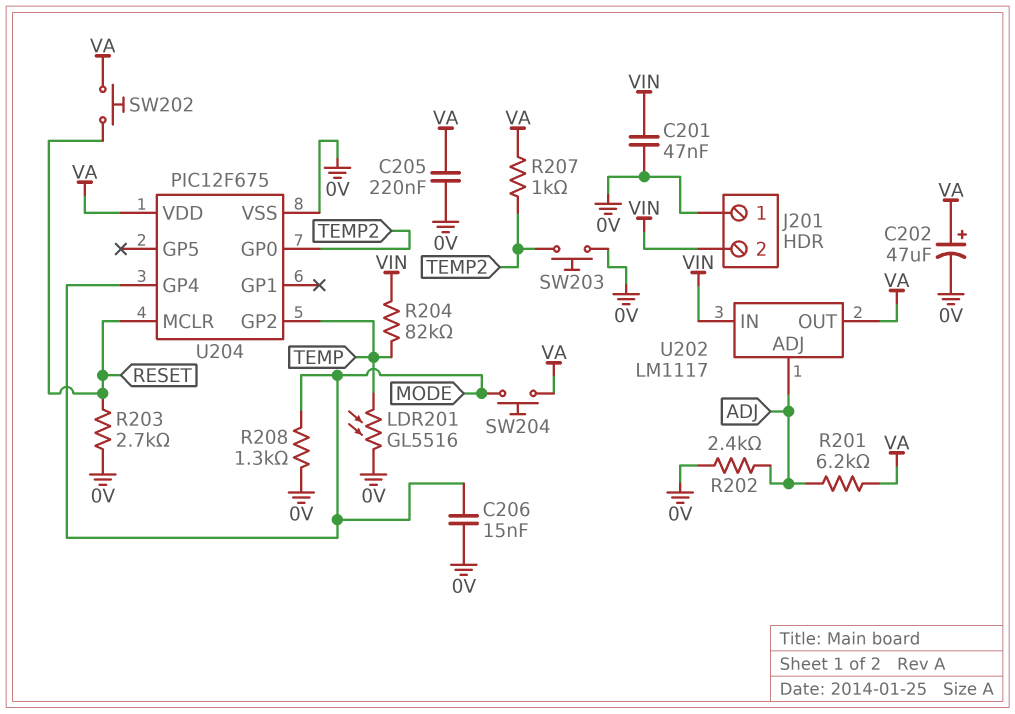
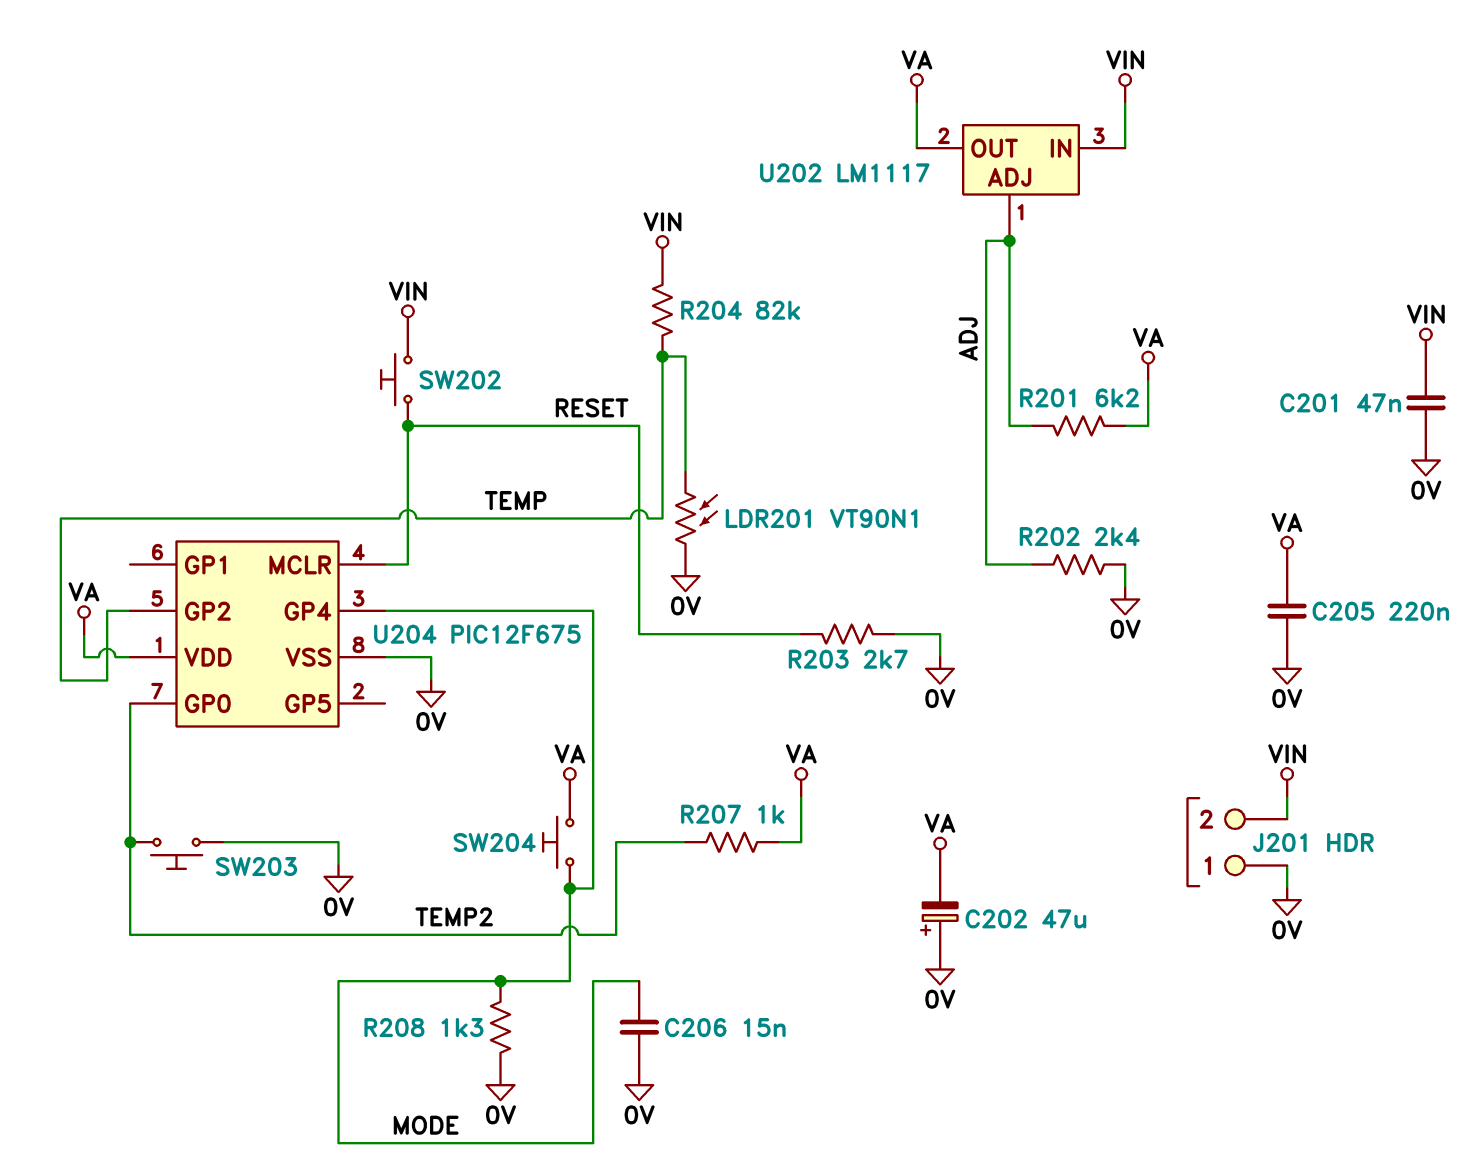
C202: 47uF (plus VA, minus 0V) -> 47uF (plus 0V, minus VA)
LDR201: GL5516 (0V, TEMP) -> VT90N1 (0V, TEMP)
SW202: button (RESET, VA) -> button (RESET, VIN)

